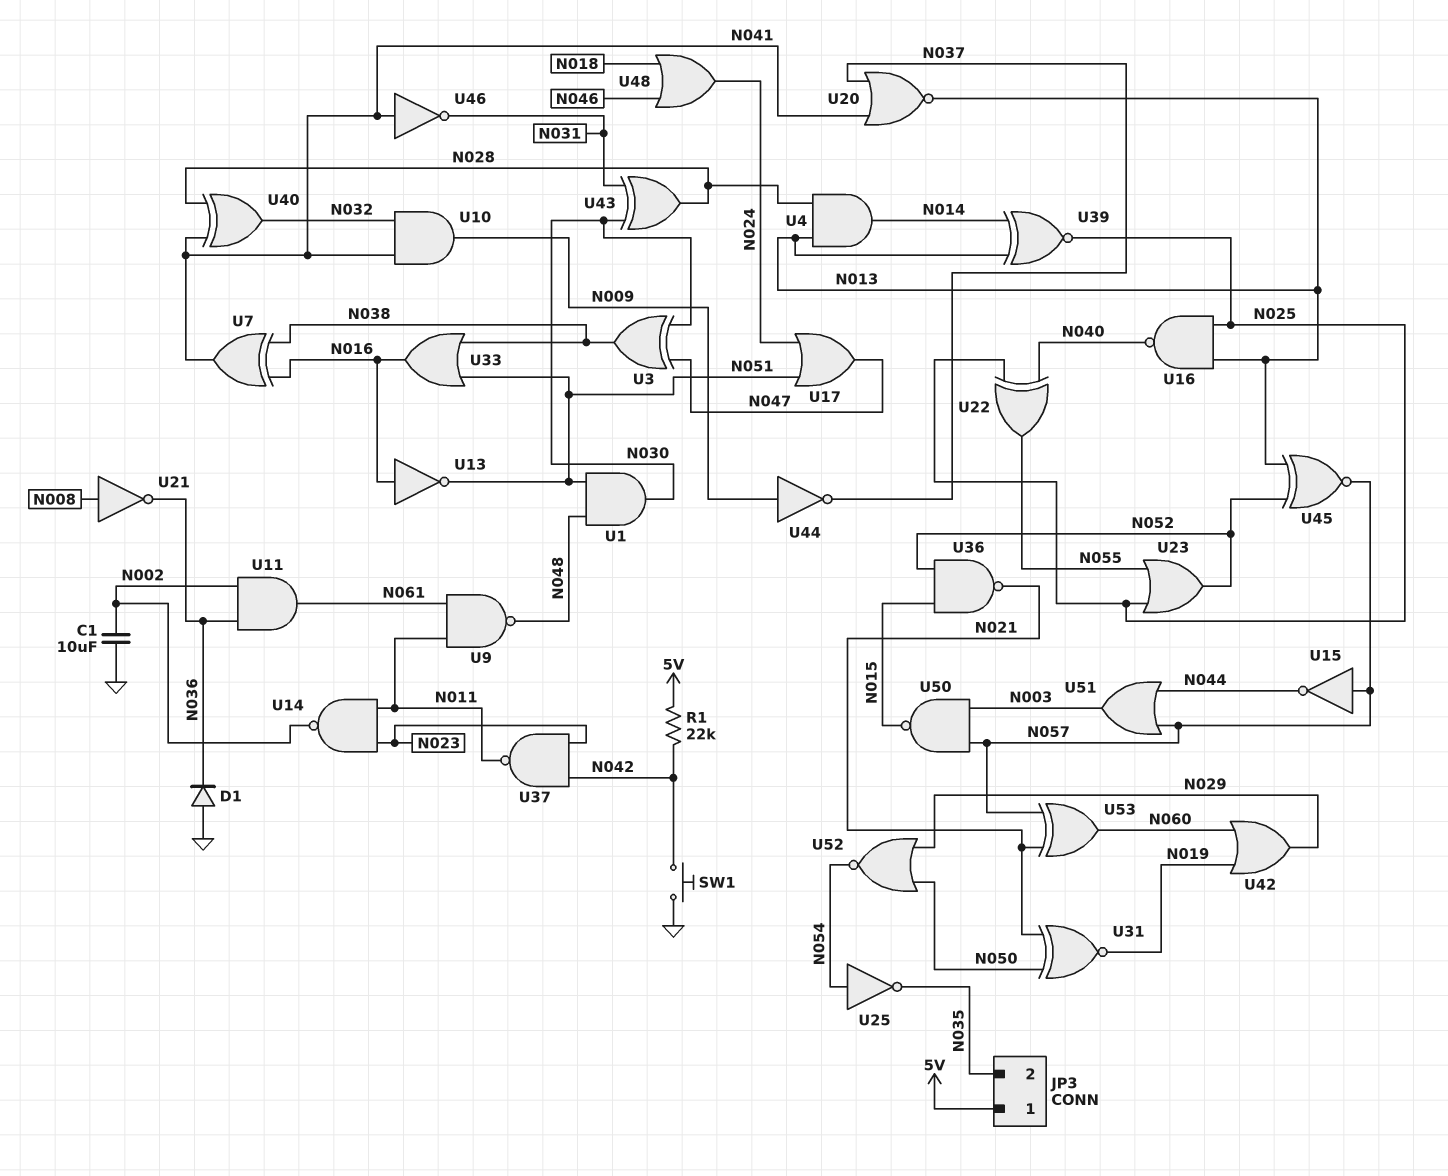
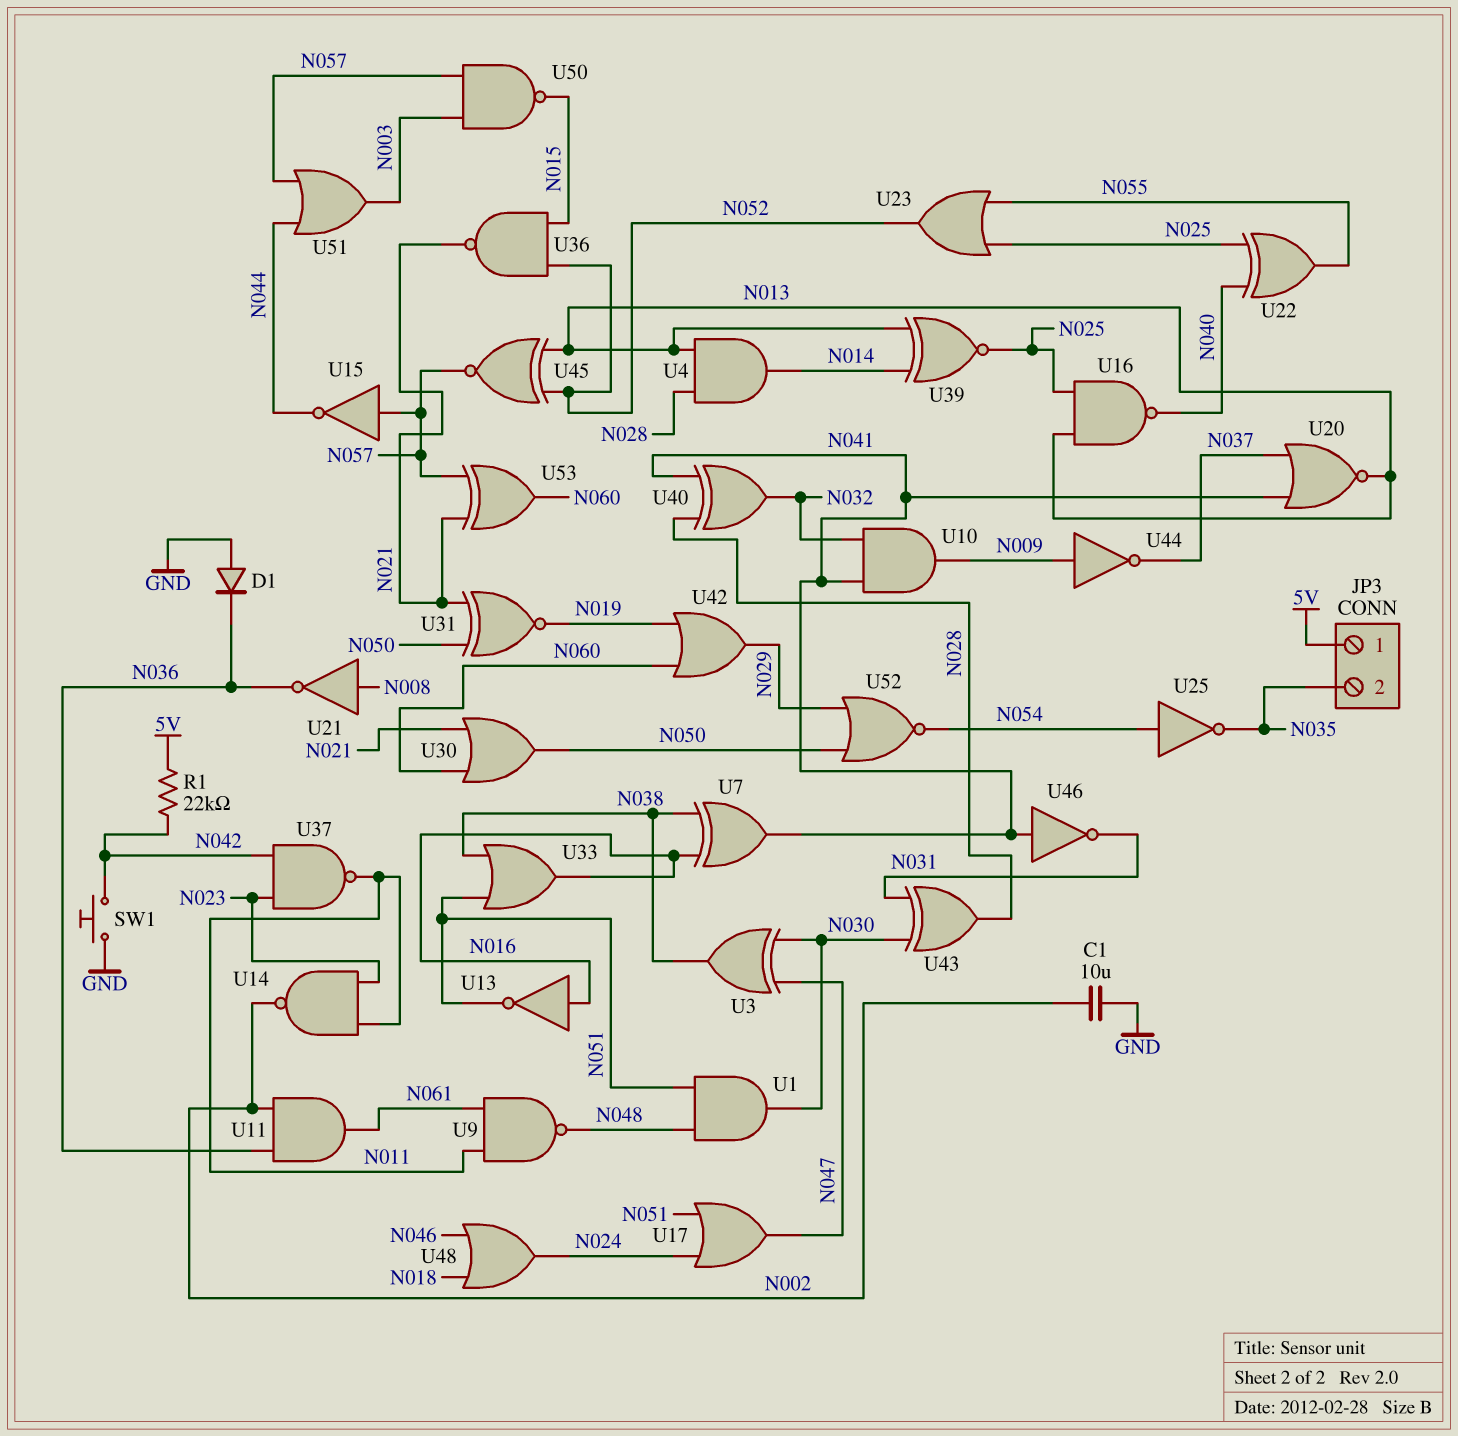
U30: none -> OR (in N021, in N060, out N050)

